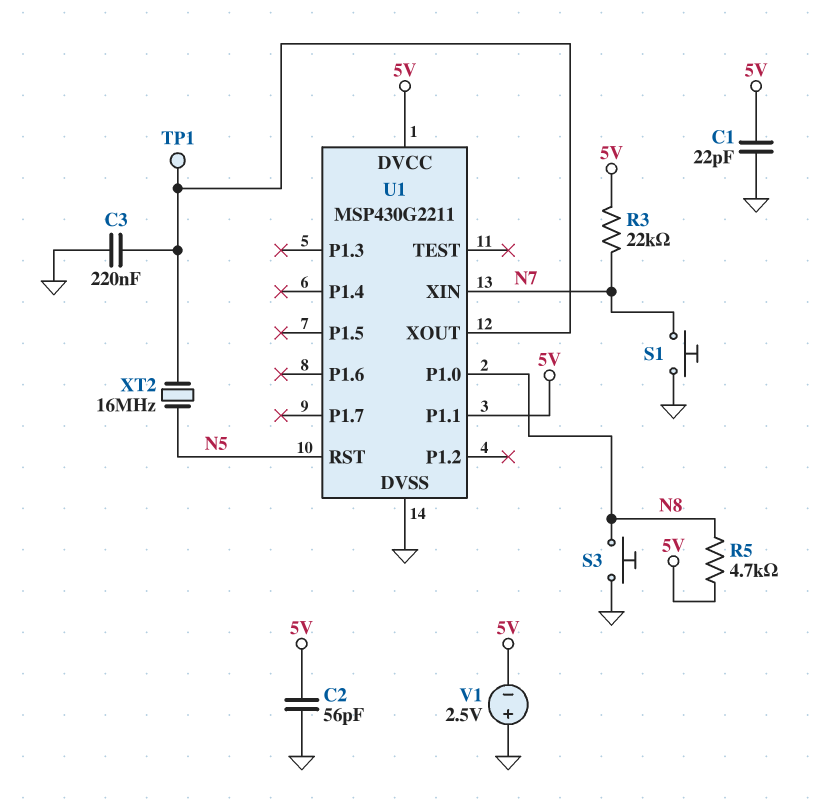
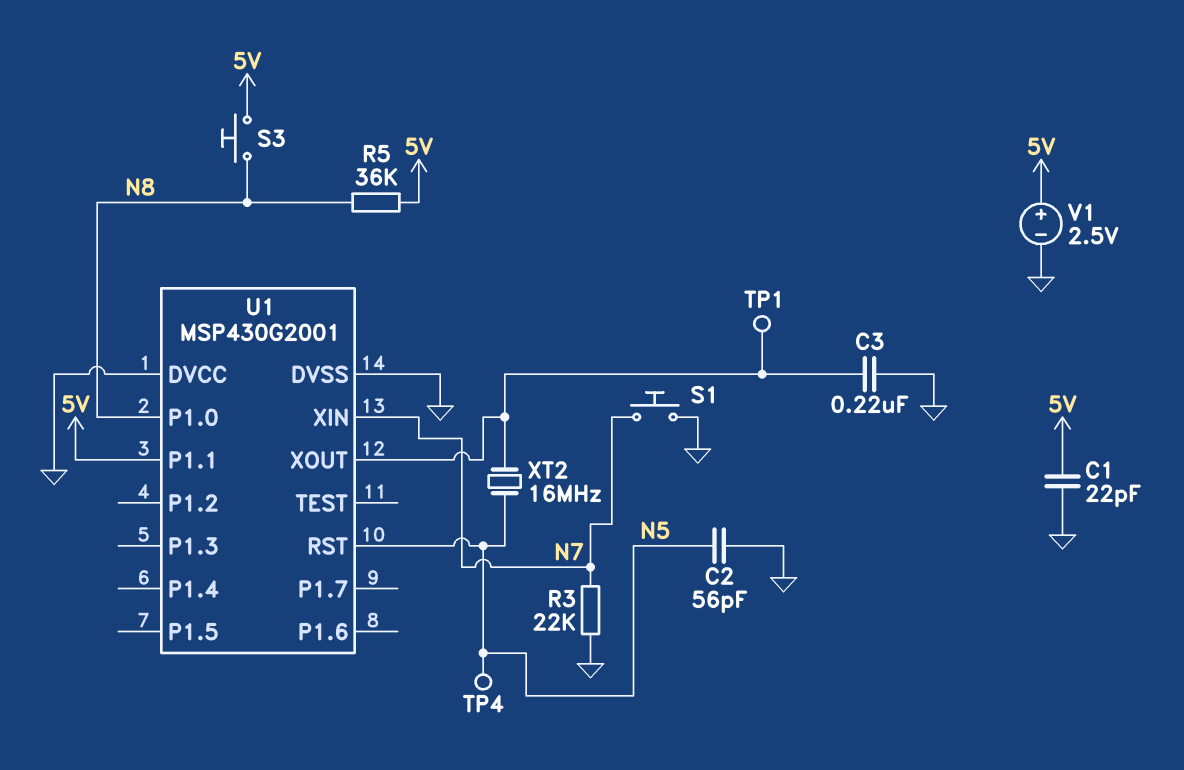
C2: 56pF (5V, GND) -> 56pF (GND, N5)
R3: 22k (5V, N7) -> 22k (GND, N7)
R5: 4.7k (5V, N8) -> 36k (5V, N8)
S3: button (GND, N8) -> button (5V, N8)
TP4: none -> test point (N5)
U1: MSP430G2211 -> MSP430G2001
U1 pin DVCC: 5V -> GND
V1: 2.5V (plus GND, minus 5V) -> 2.5V (plus 5V, minus GND)

